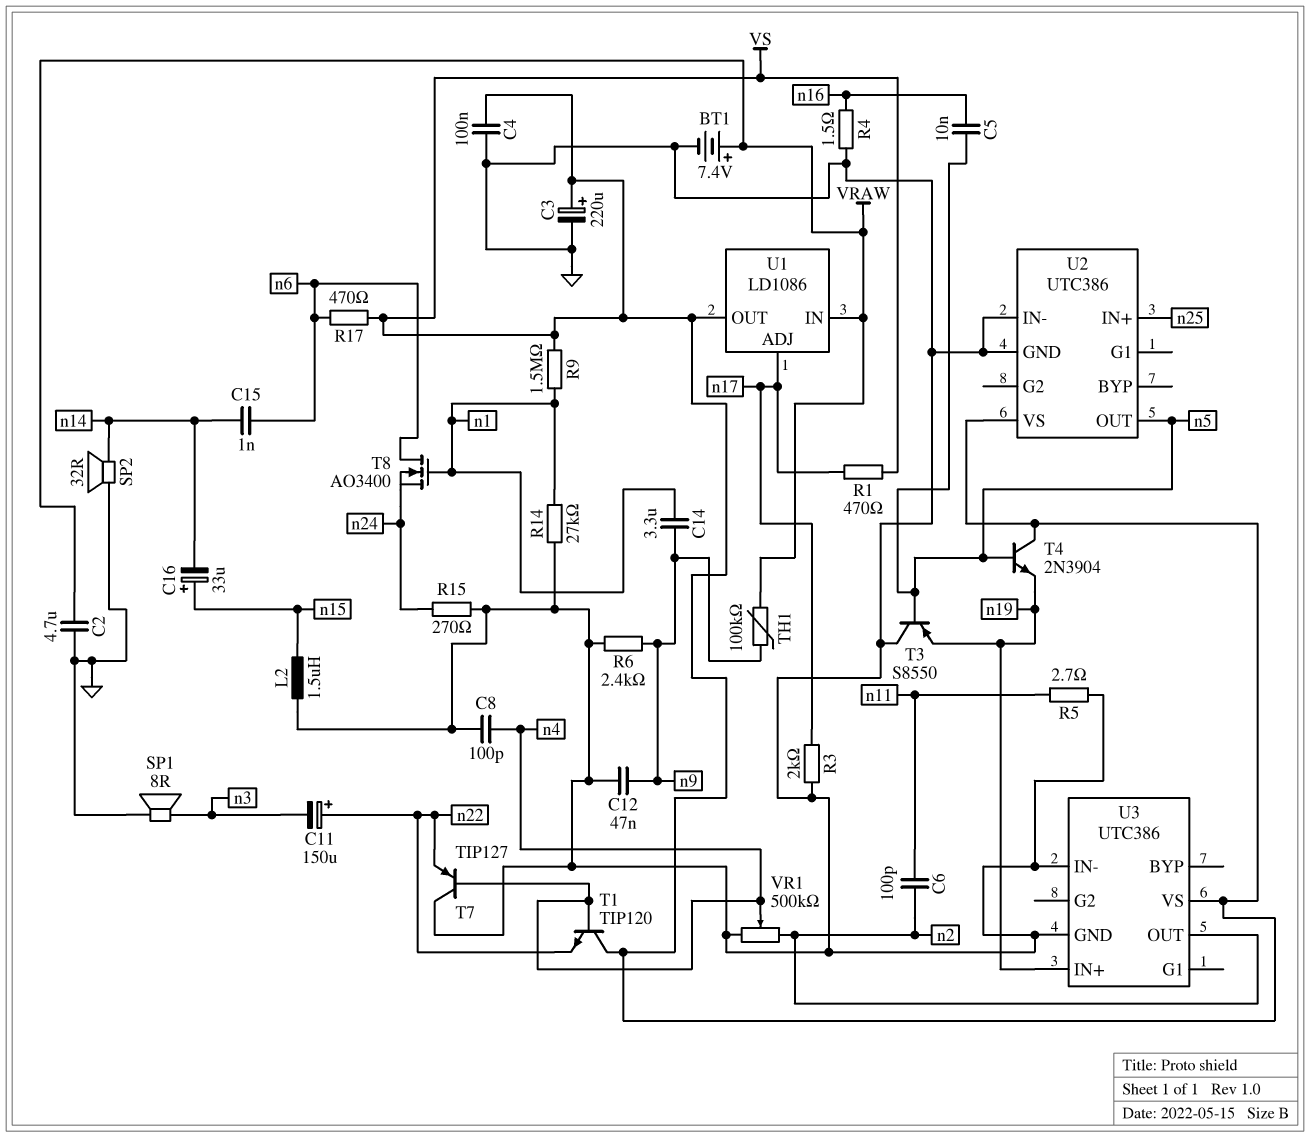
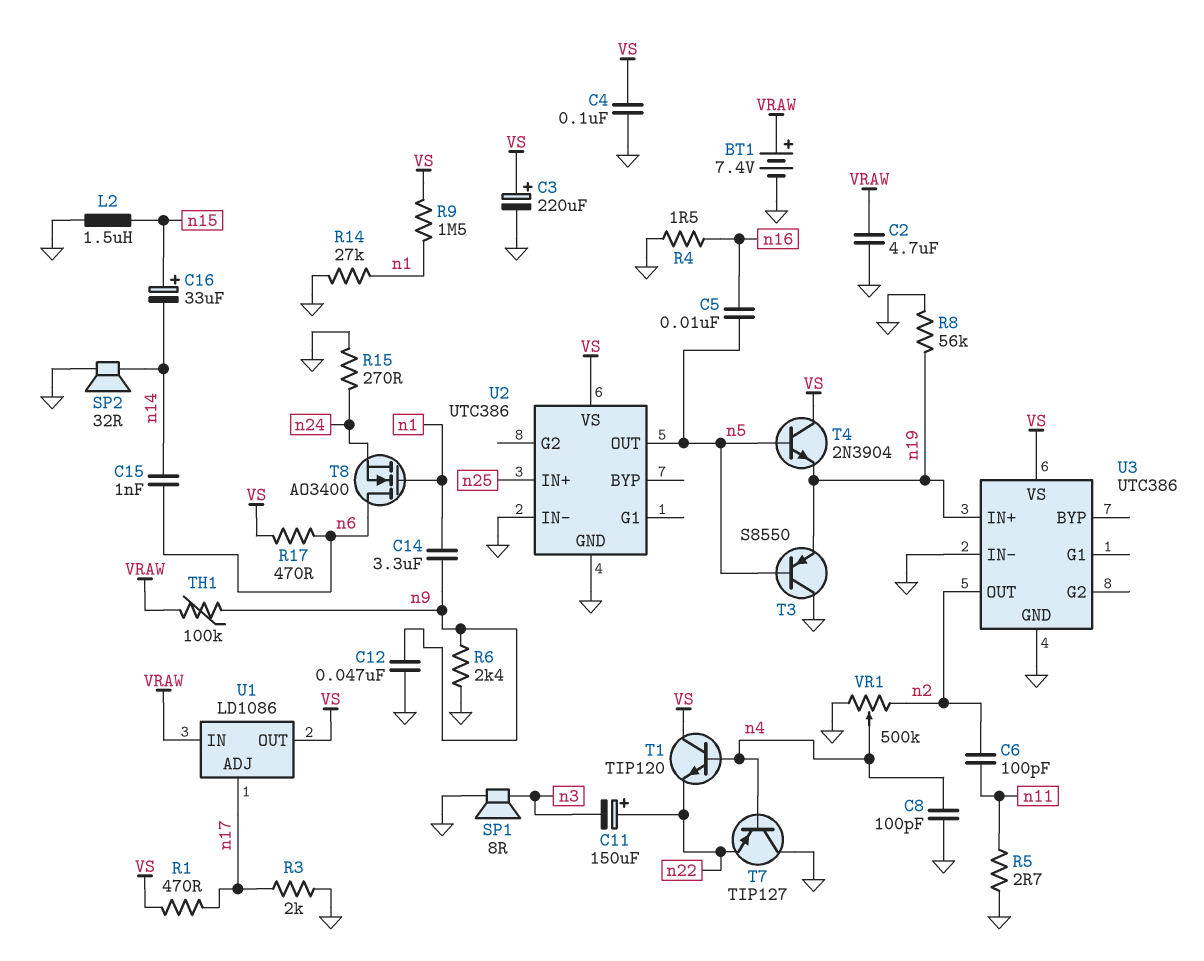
R8: none -> 56k (GND, n19)

